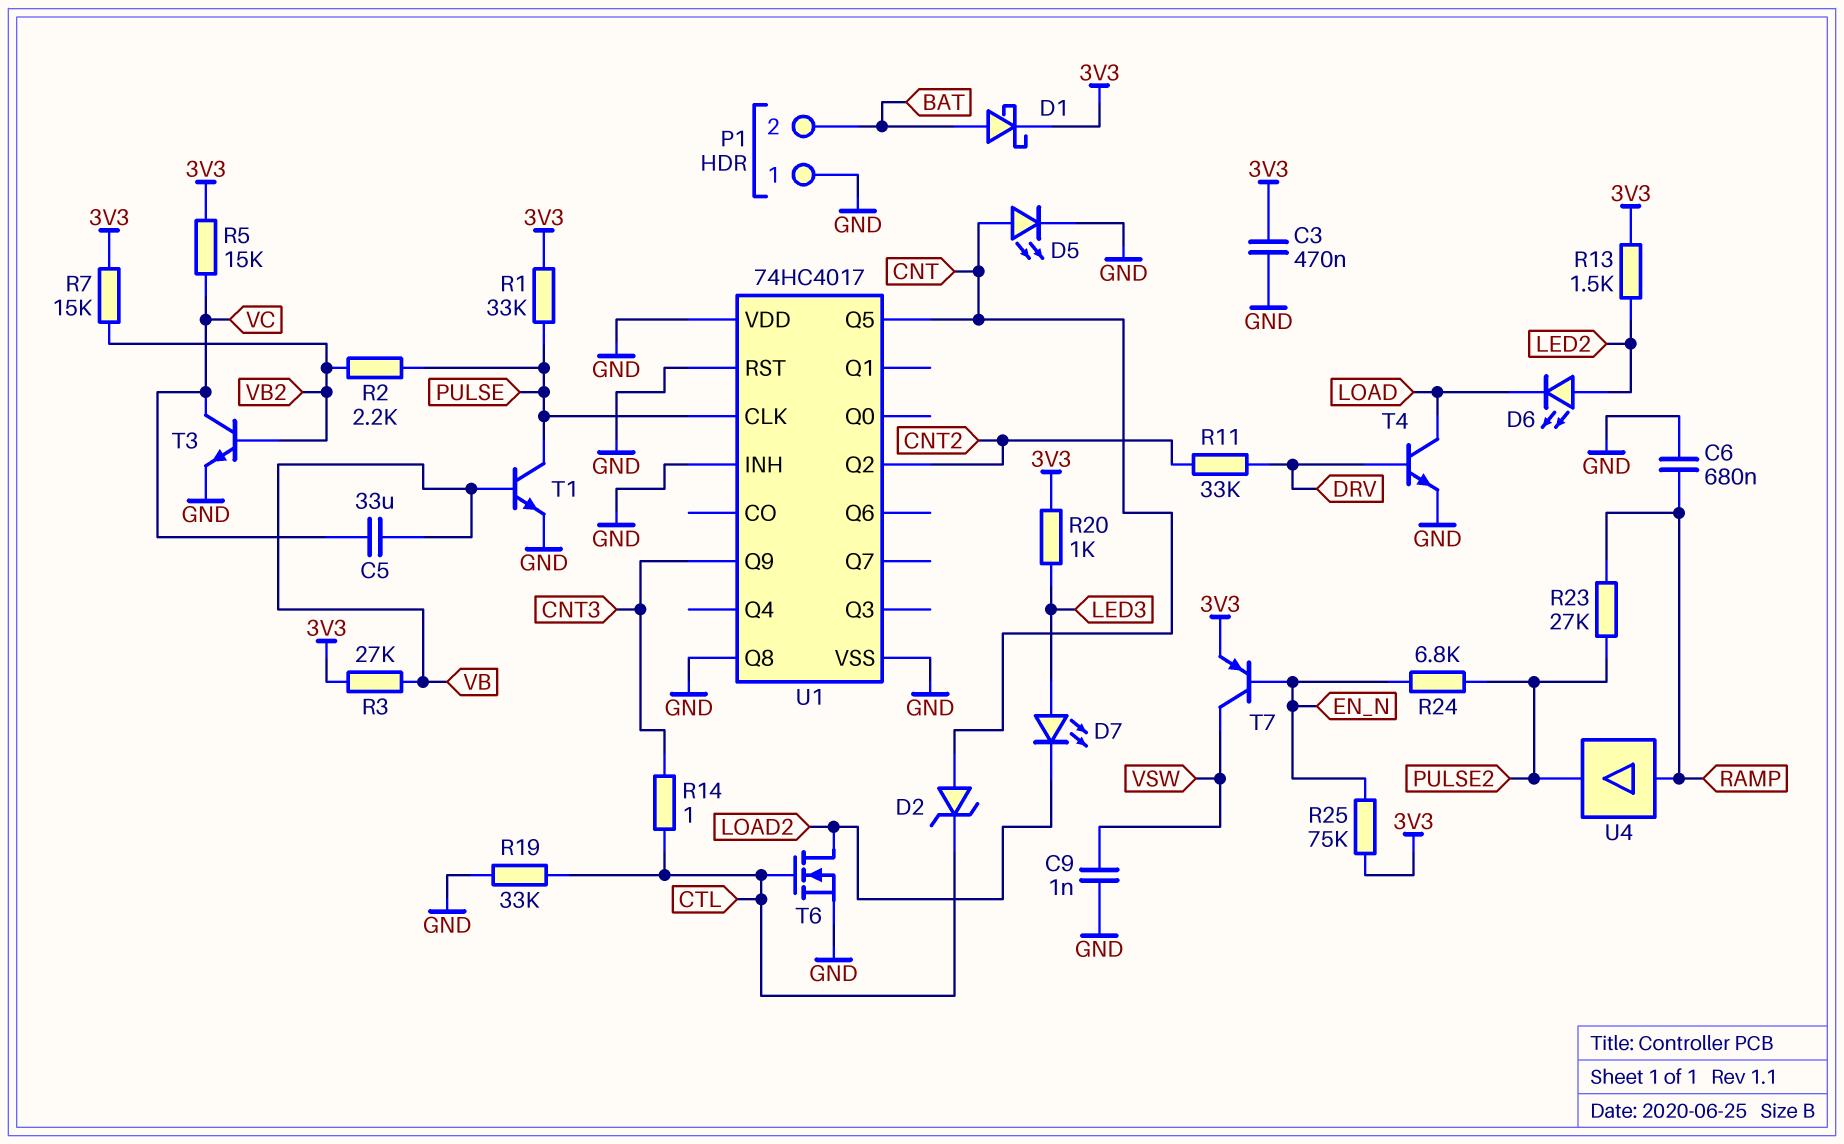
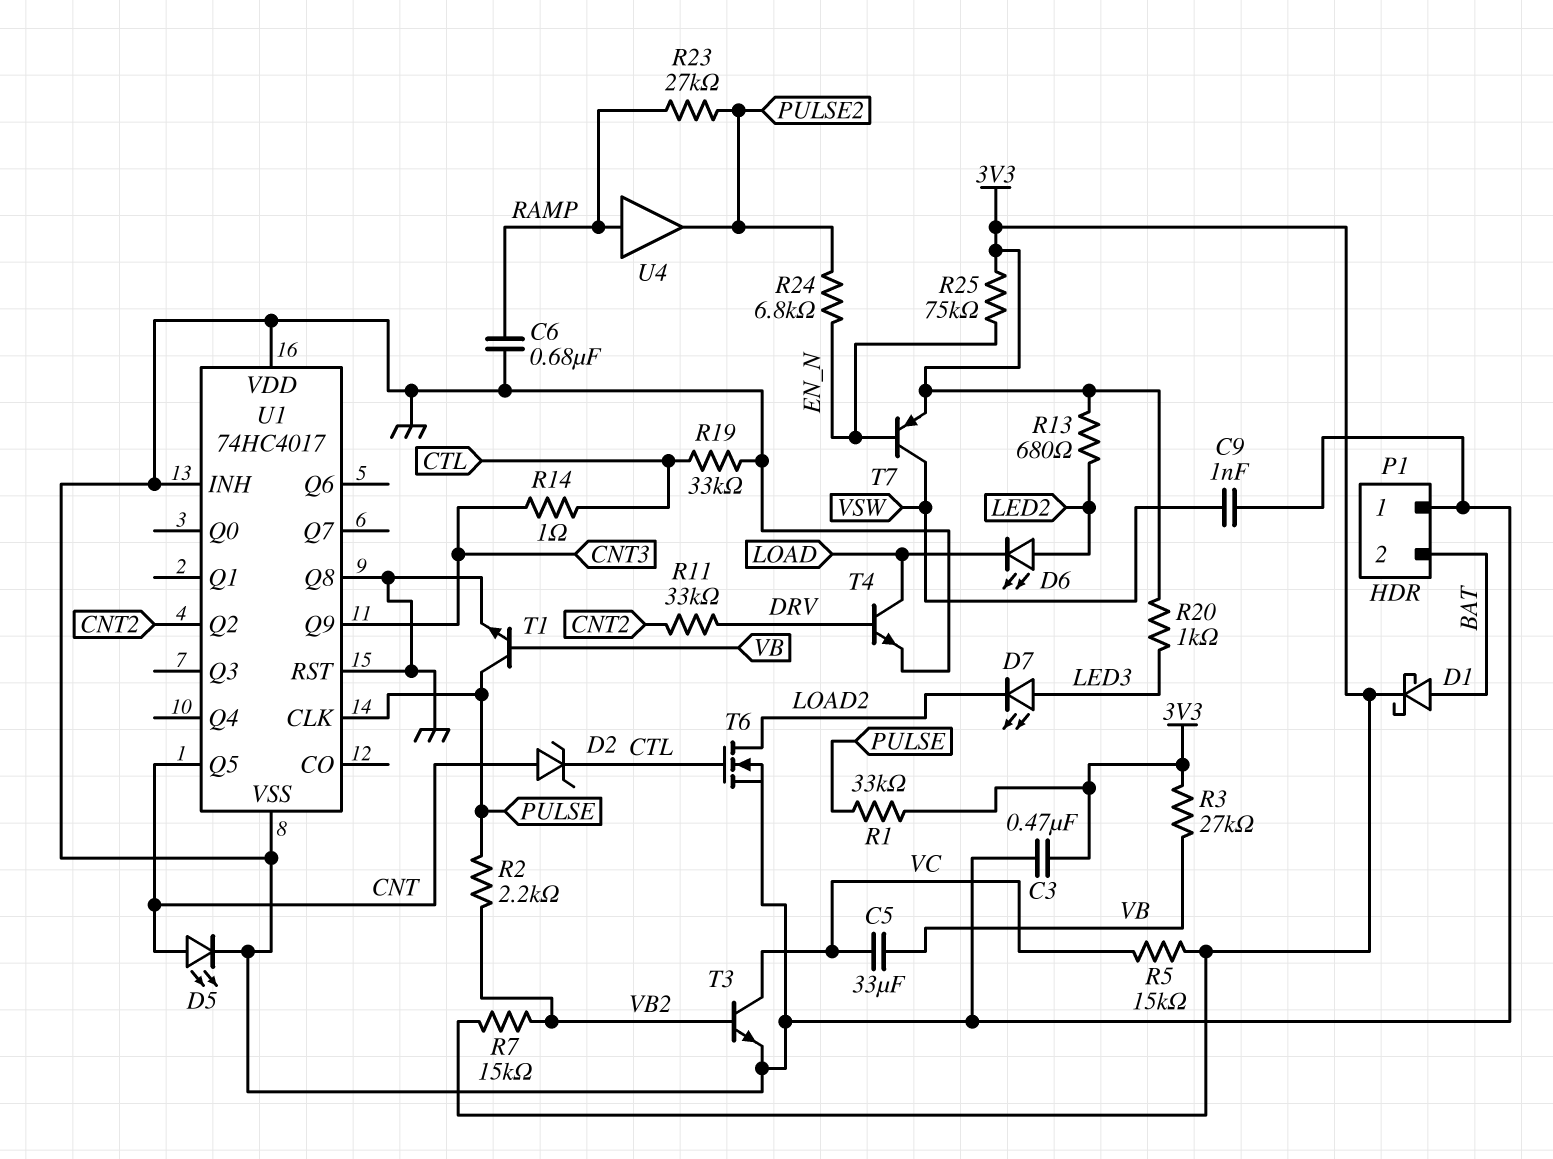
R13: 1.5k (3V3, LED2) -> 680 (3V3, LED2)

